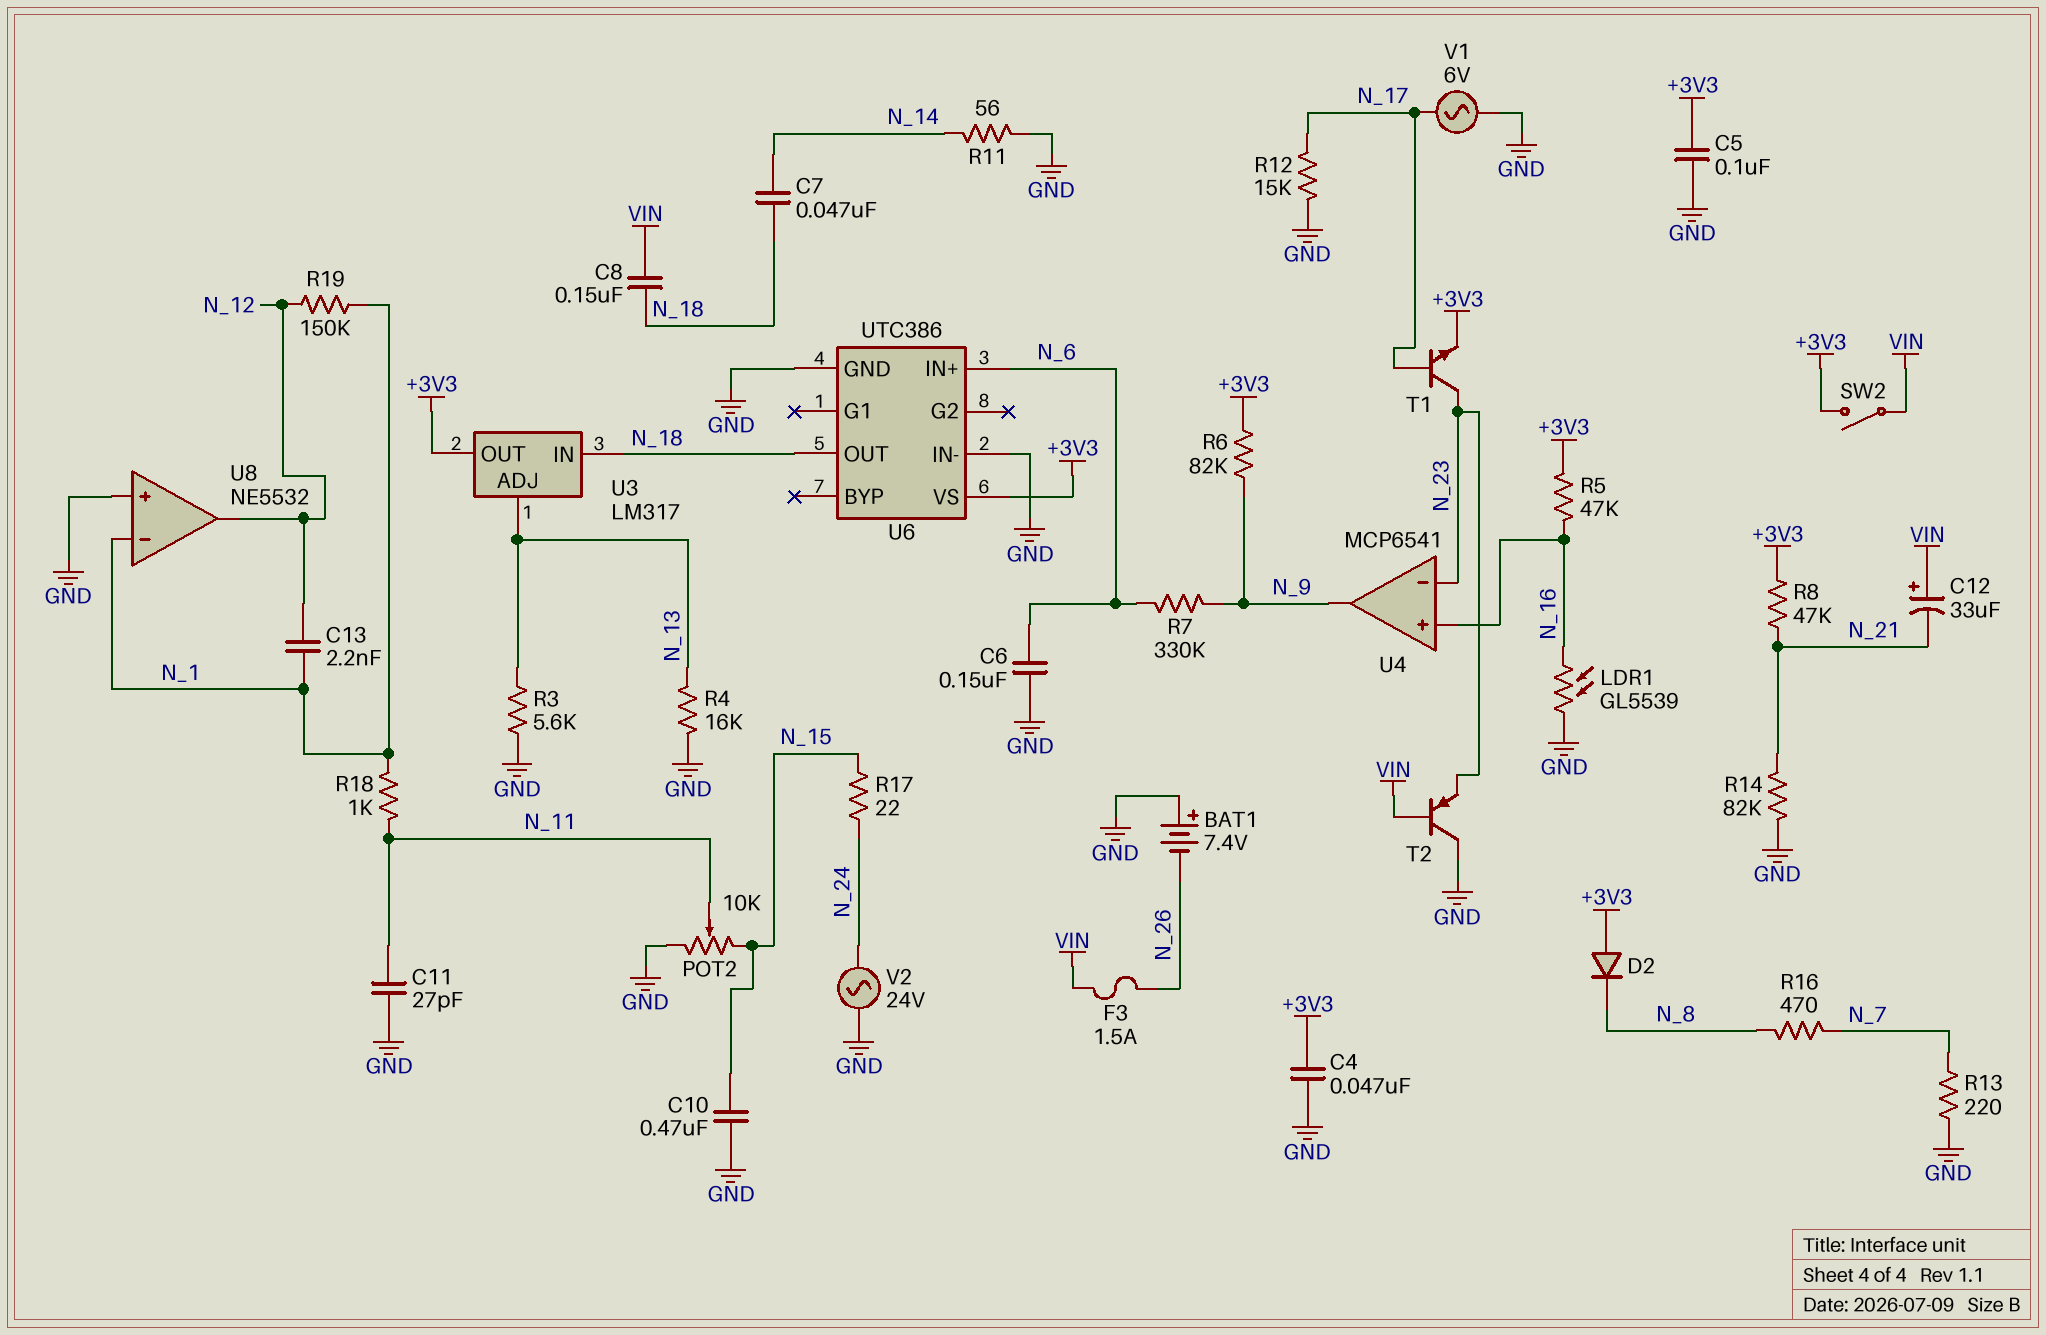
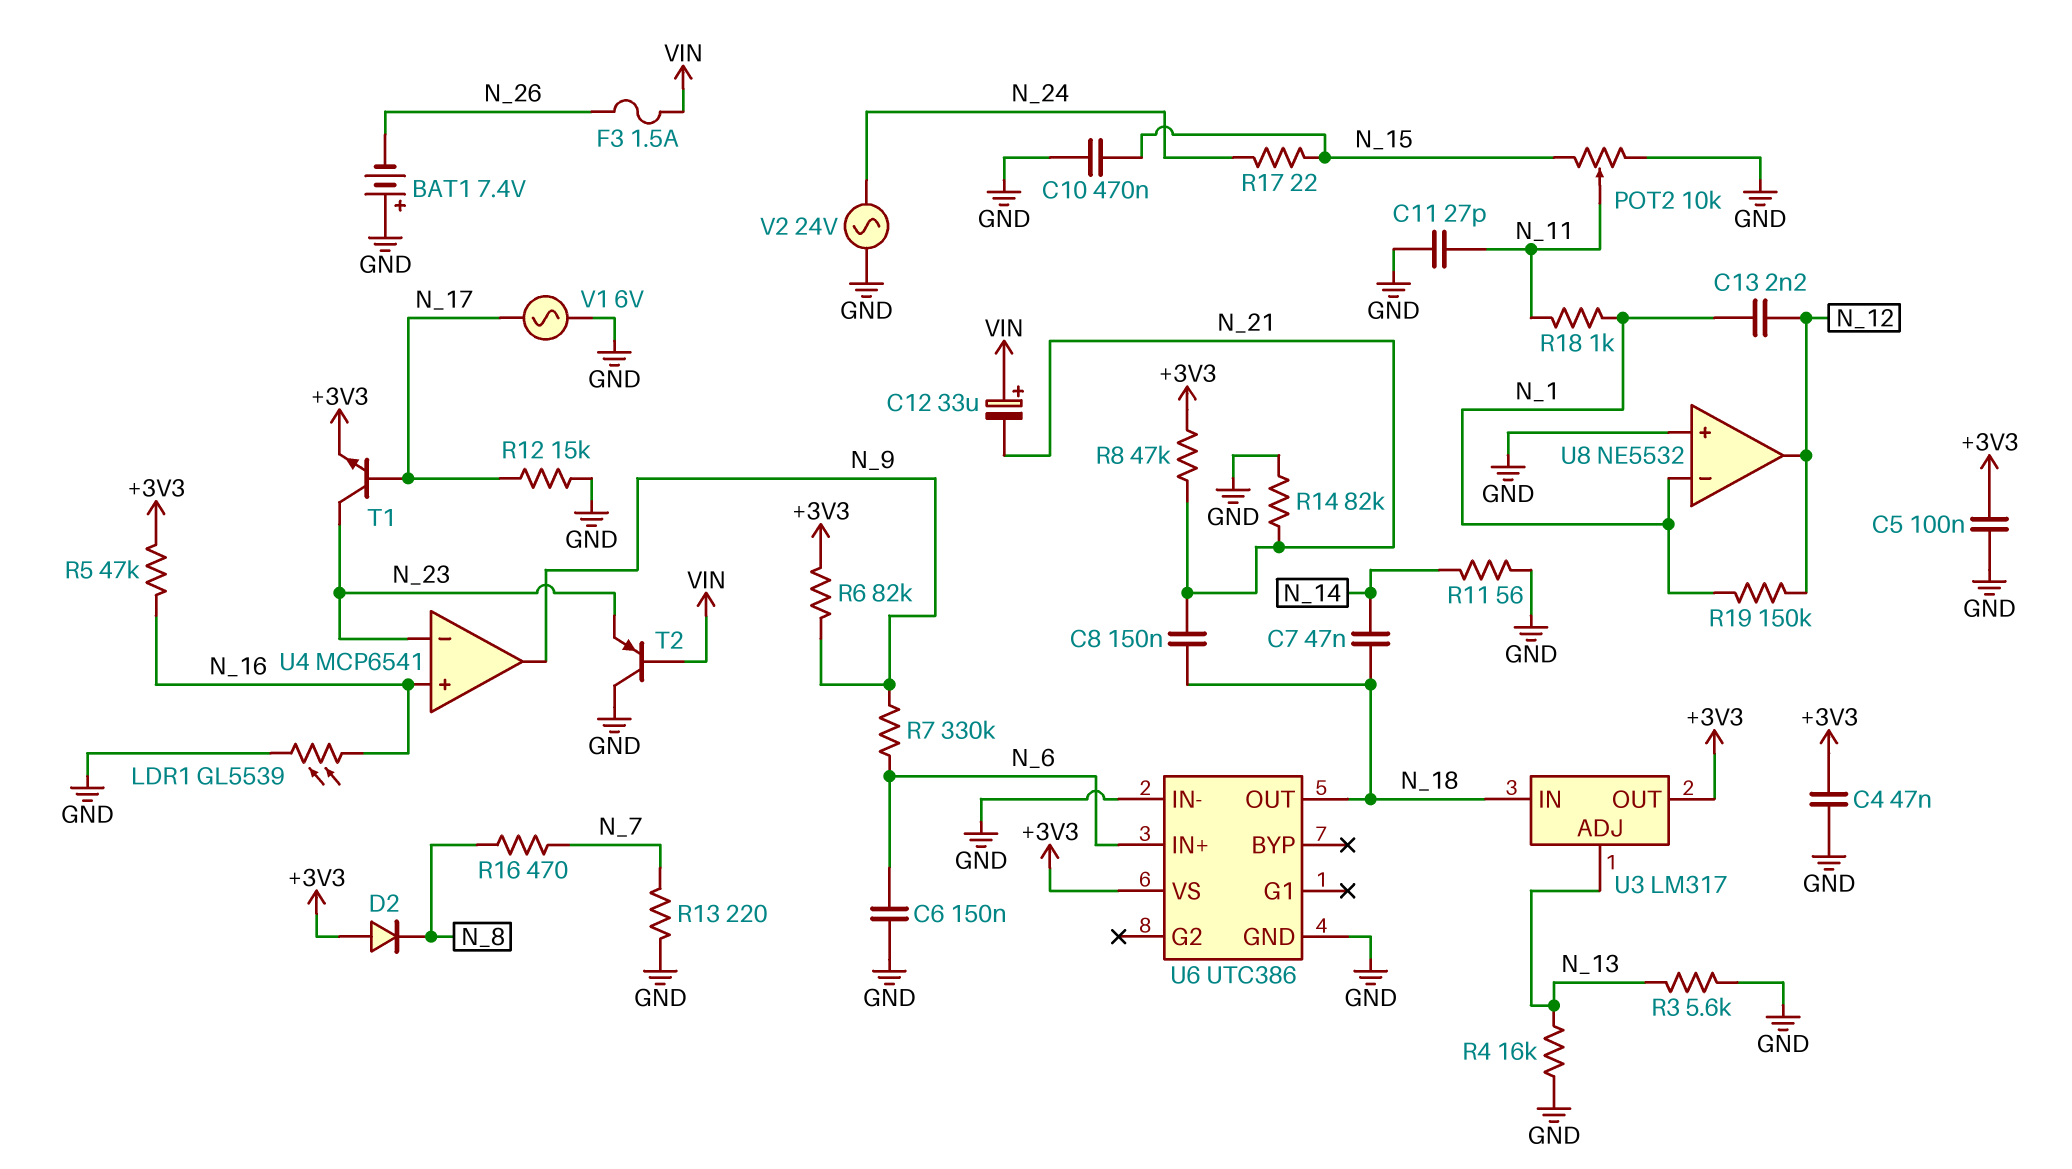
C8: 150nF (N_18, VIN) -> 150nF (N_18, N_21)
SW2: switch (+3V3, VIN) -> none

